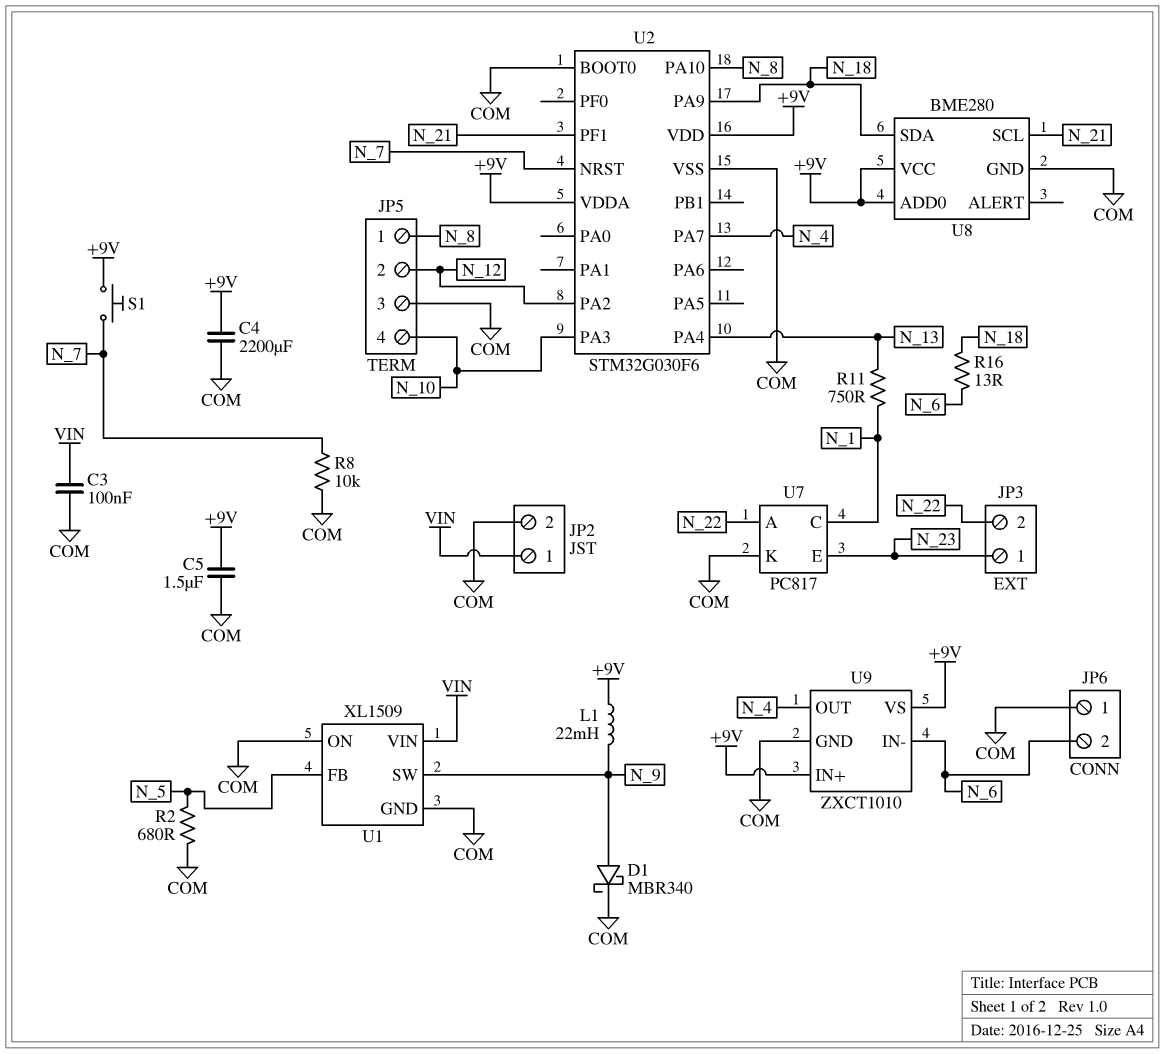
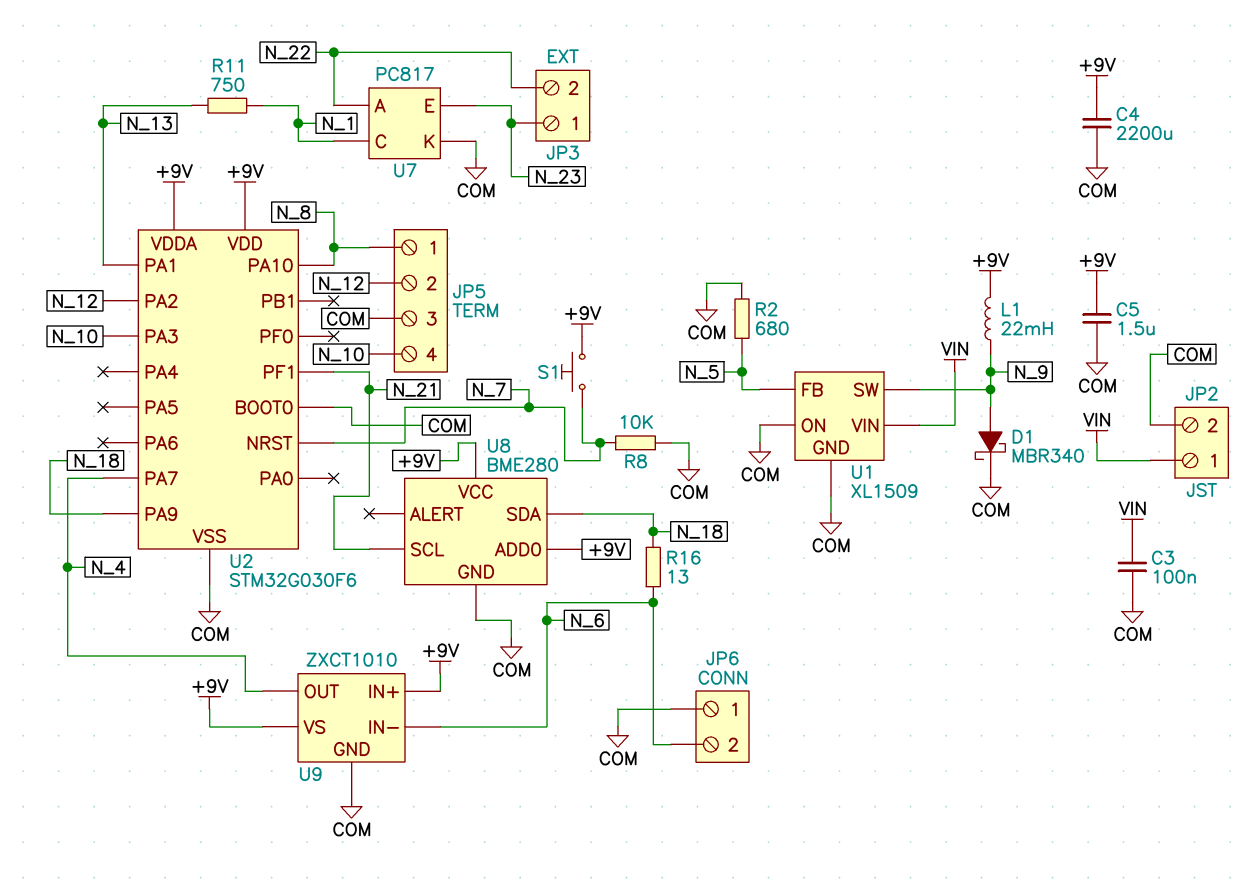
U2 pin PA1: none -> N_13
U2 pin PA4: N_13 -> none

